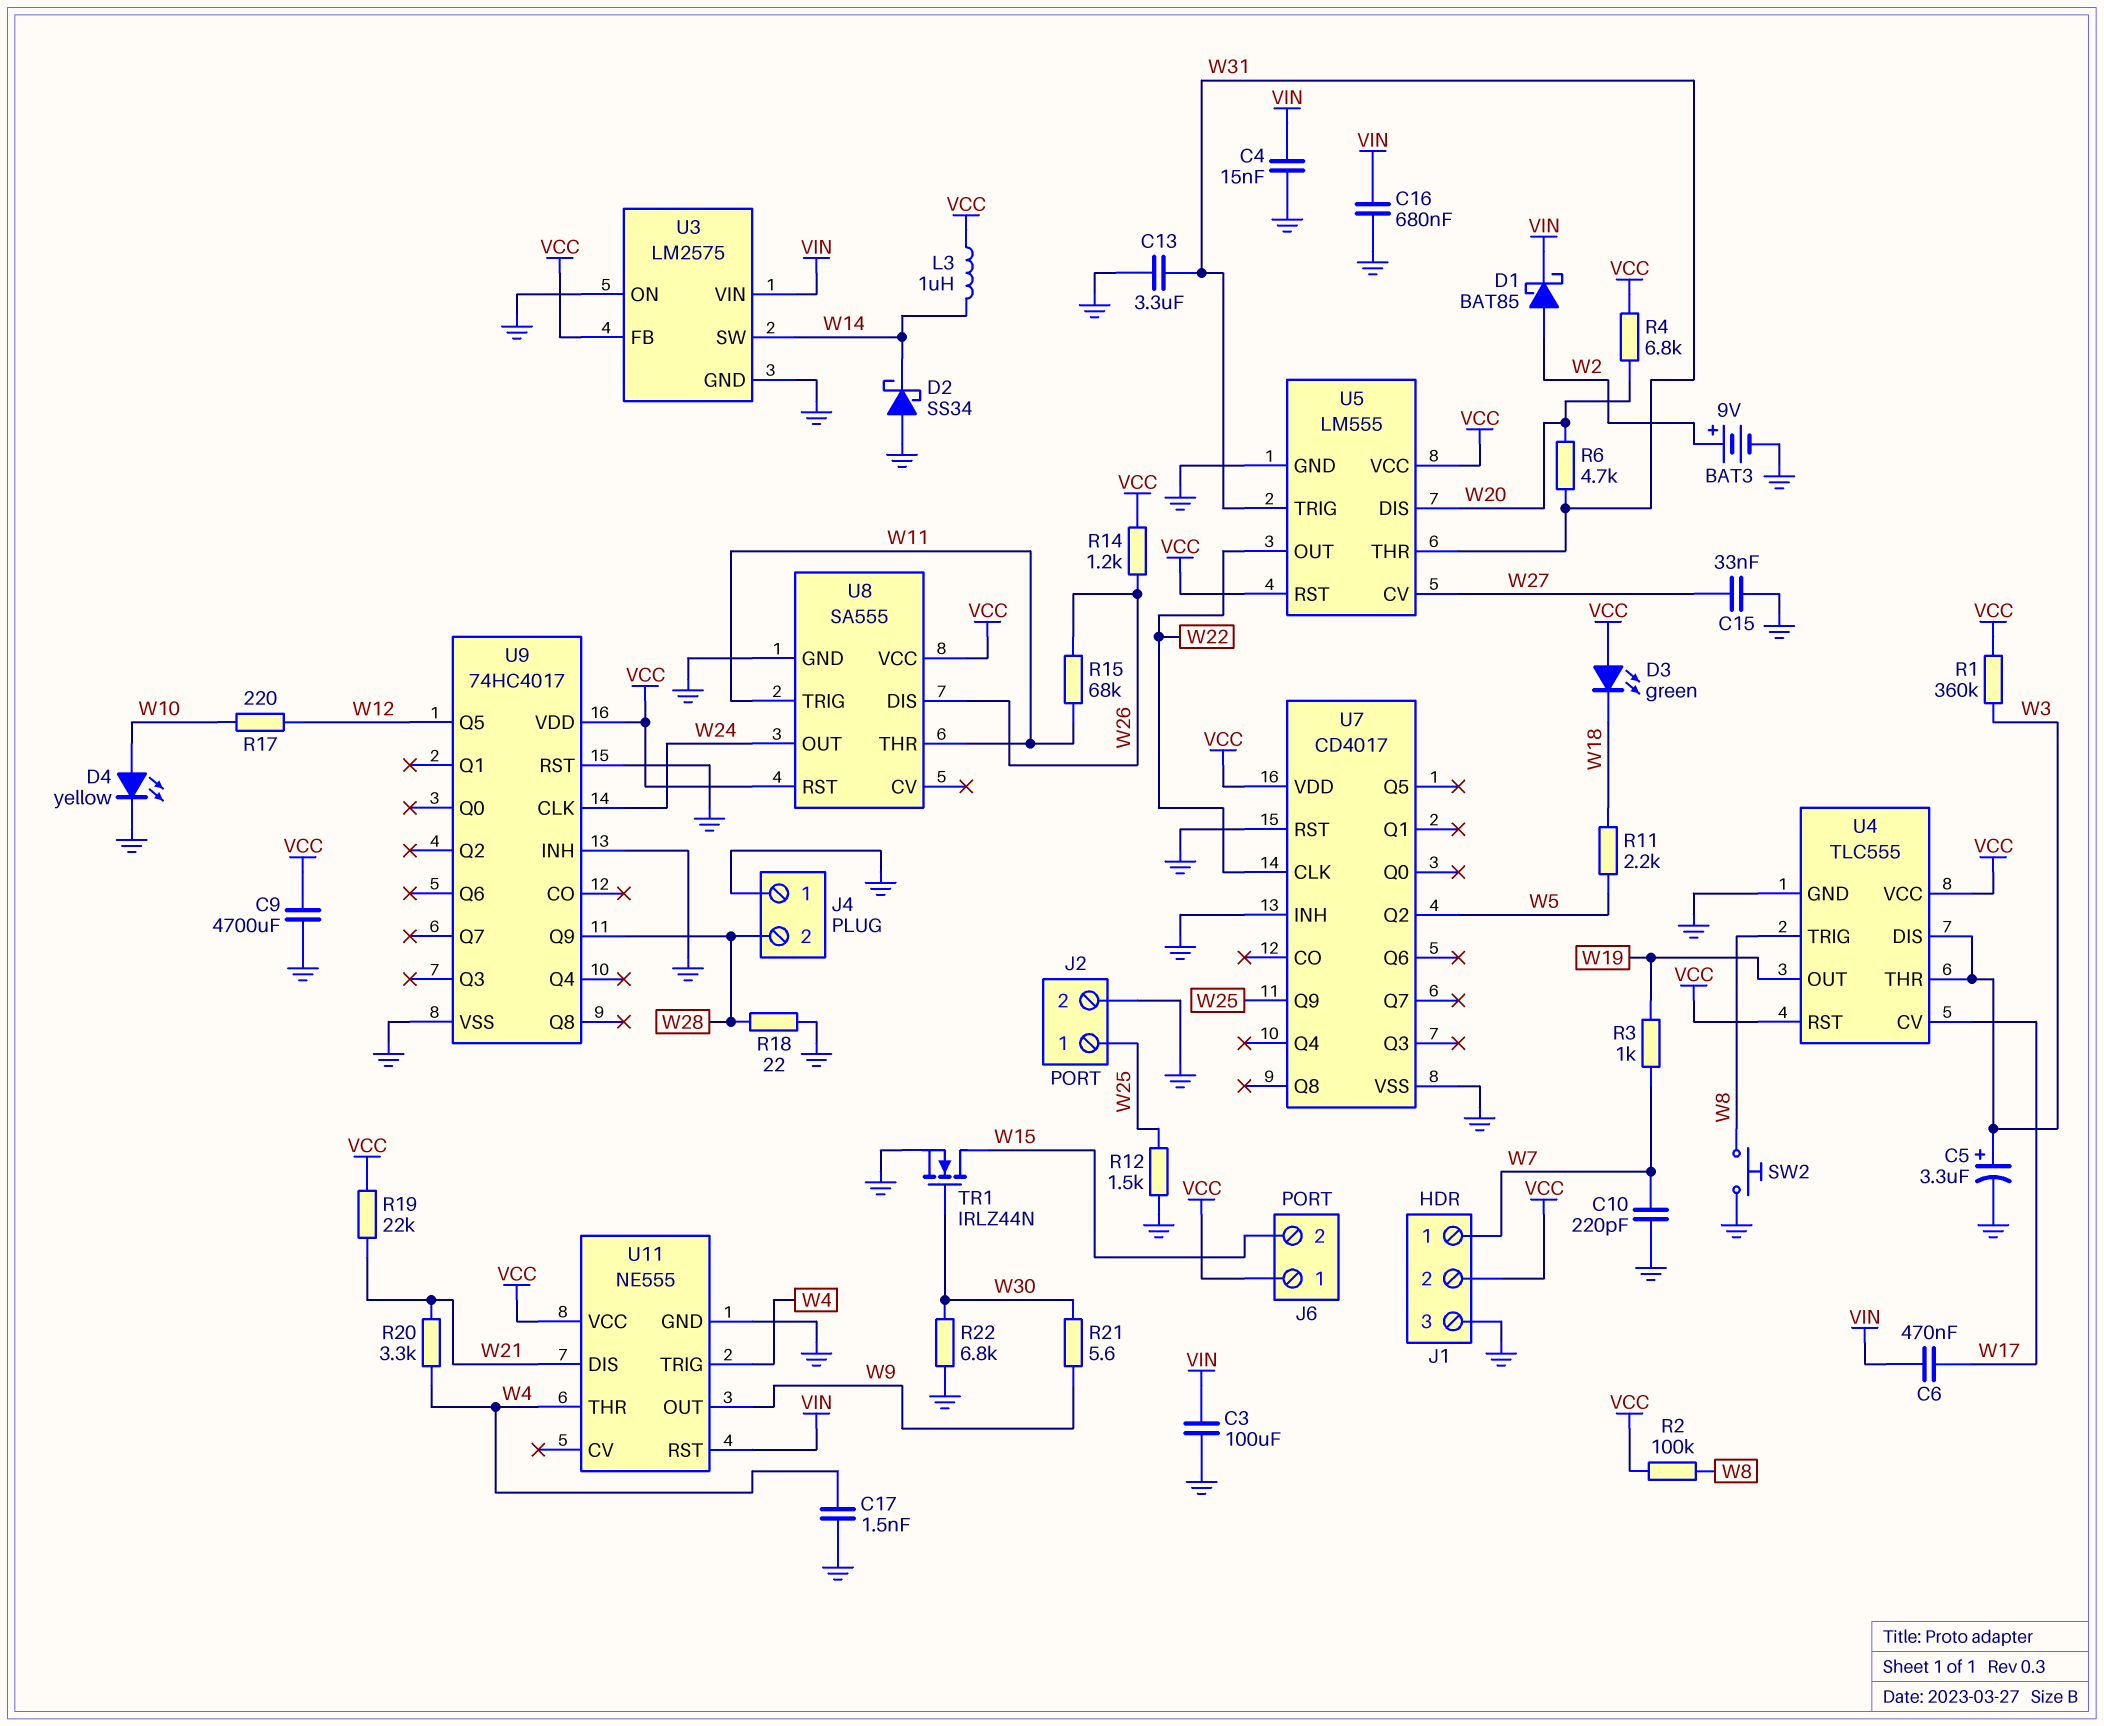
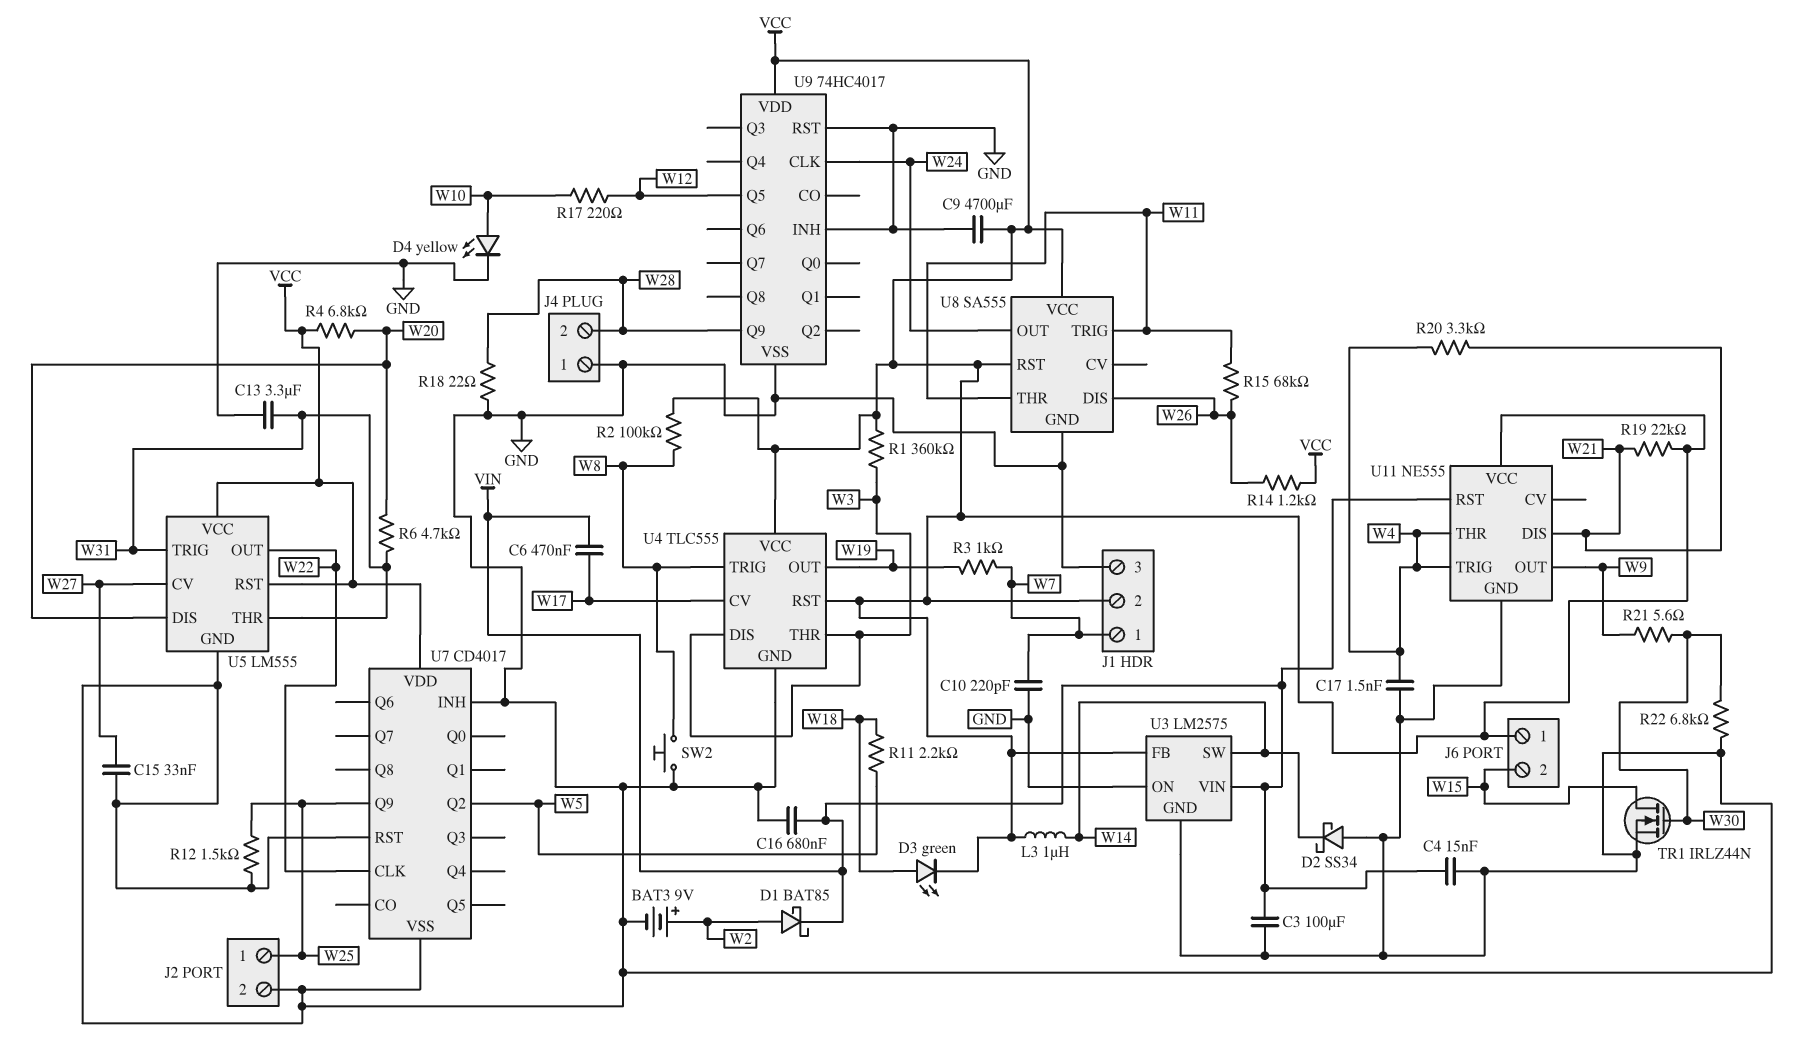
C5: 3.3uF (plus W3, minus GND) -> none
D3: LED green (A VCC, K W18) -> LED green (A W18, K VCC)

